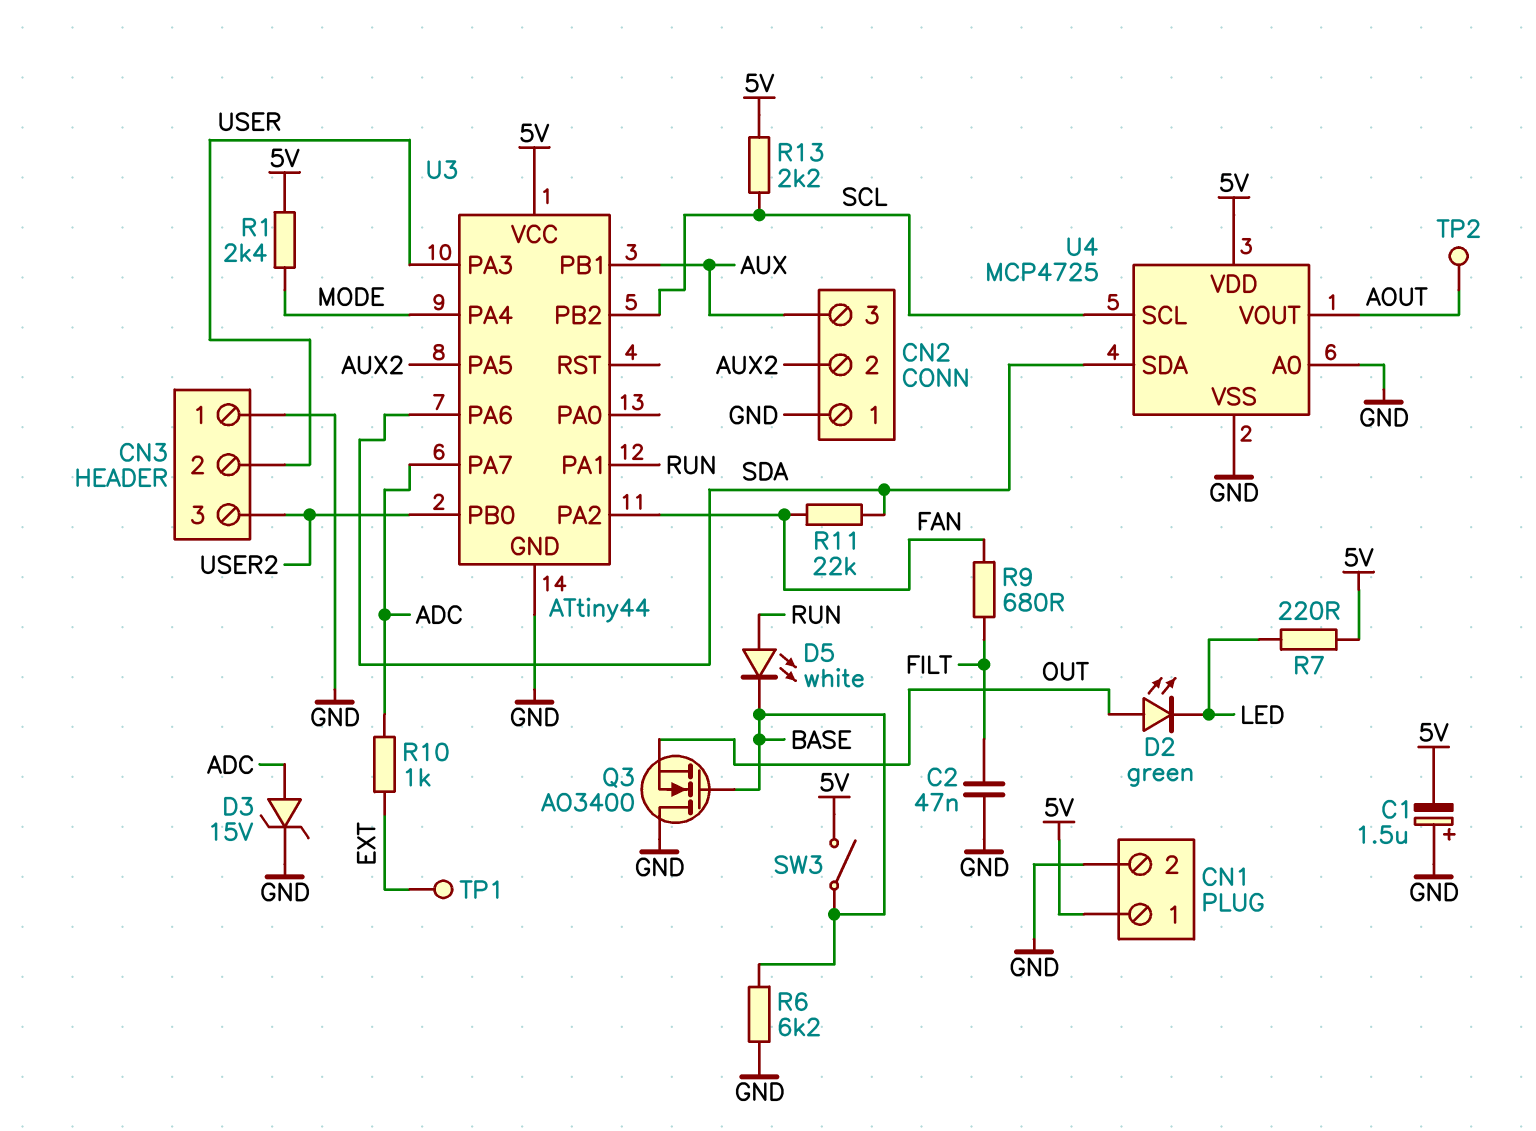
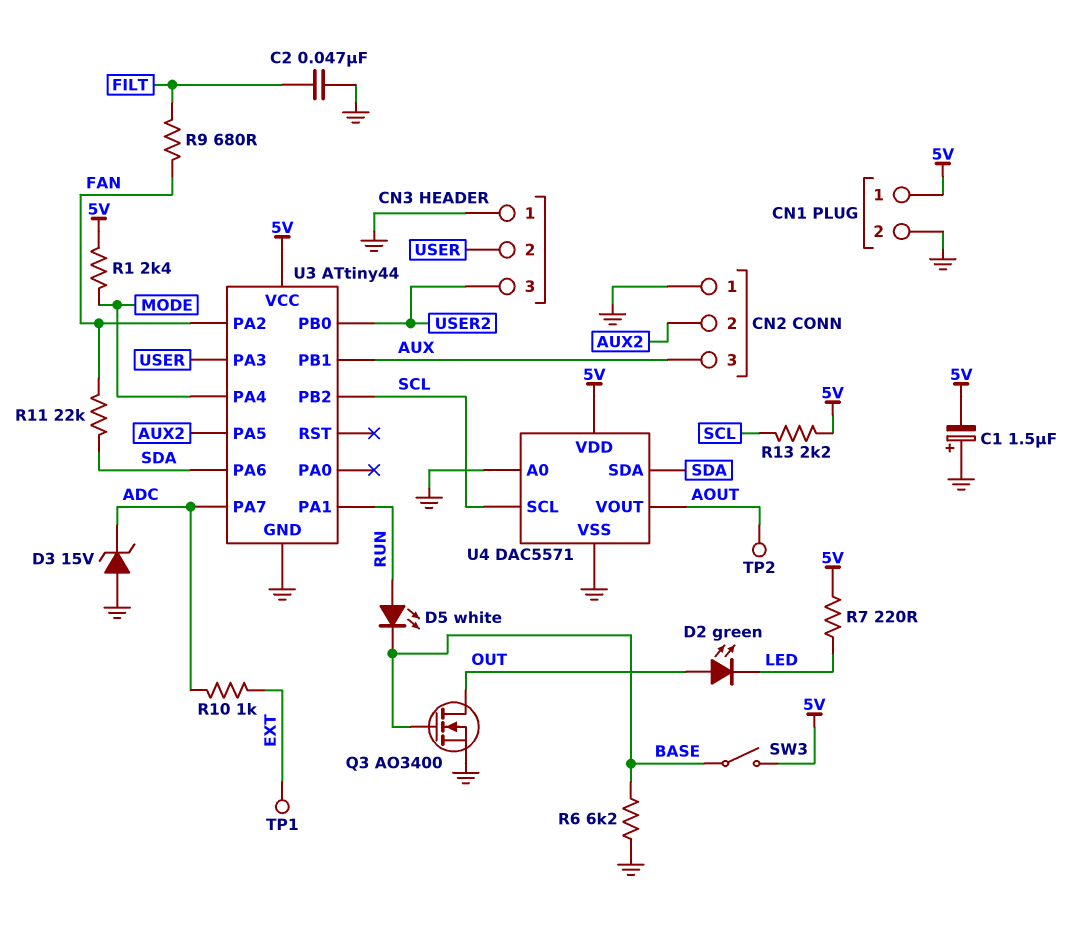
D3: zener 15V (A ADC, K GND) -> zener 15V (A GND, K ADC)
Q3: NMOS AO3400 (G BASE, D GND, S OUT) -> NMOS AO3400 (G BASE, D OUT, S GND)
U4: MCP4725 -> DAC5571

